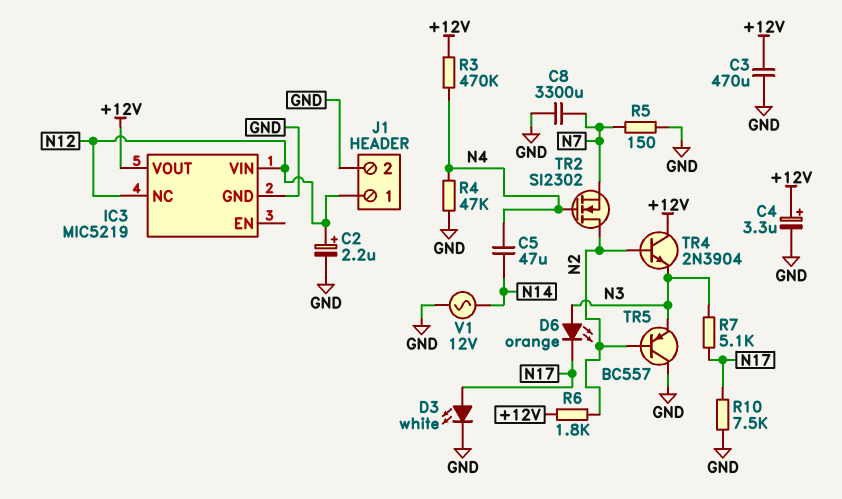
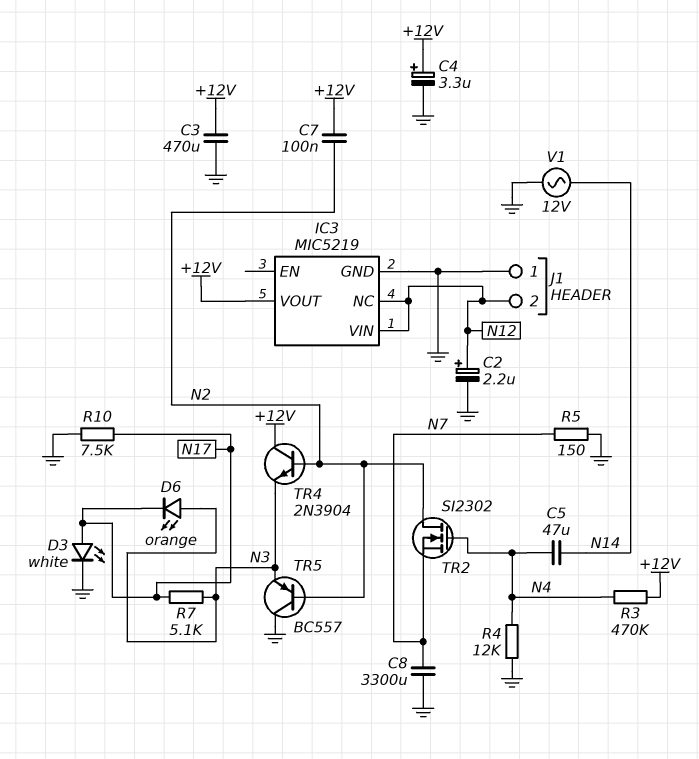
C7: none -> 100nF (+12V, N2)
J1 pin 1: N12 -> GND
J1 pin 2: GND -> N12
R4: 47k (GND, N4) -> 12k (GND, N4)
R6: 1.8k (+12V, N2) -> none

